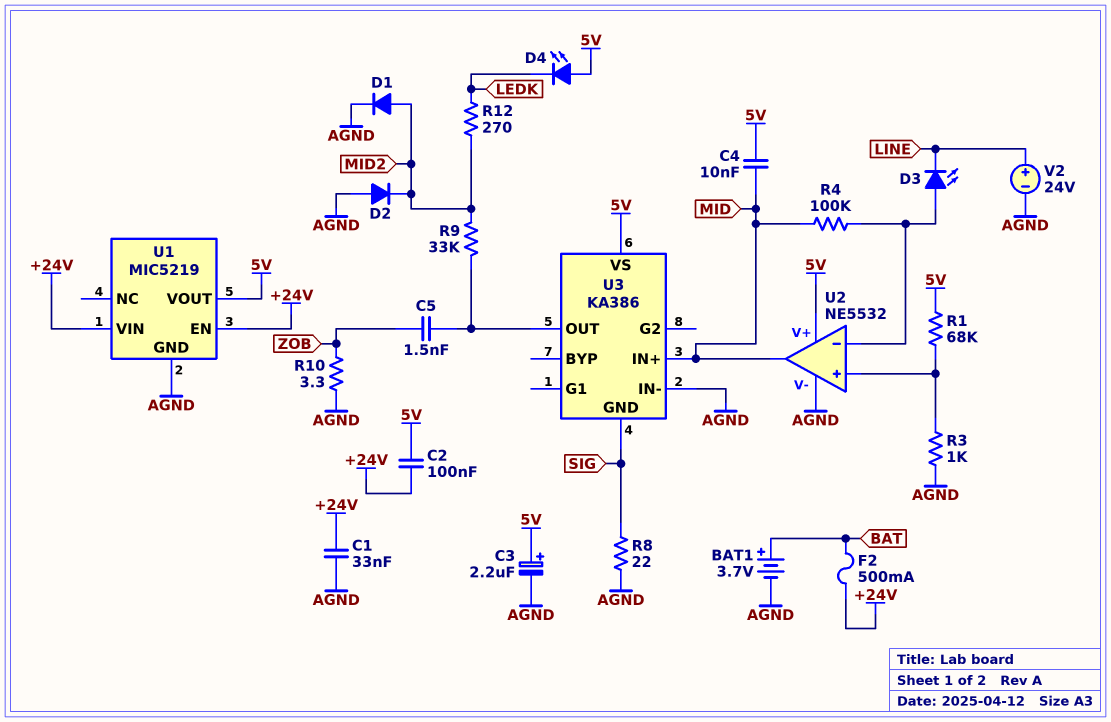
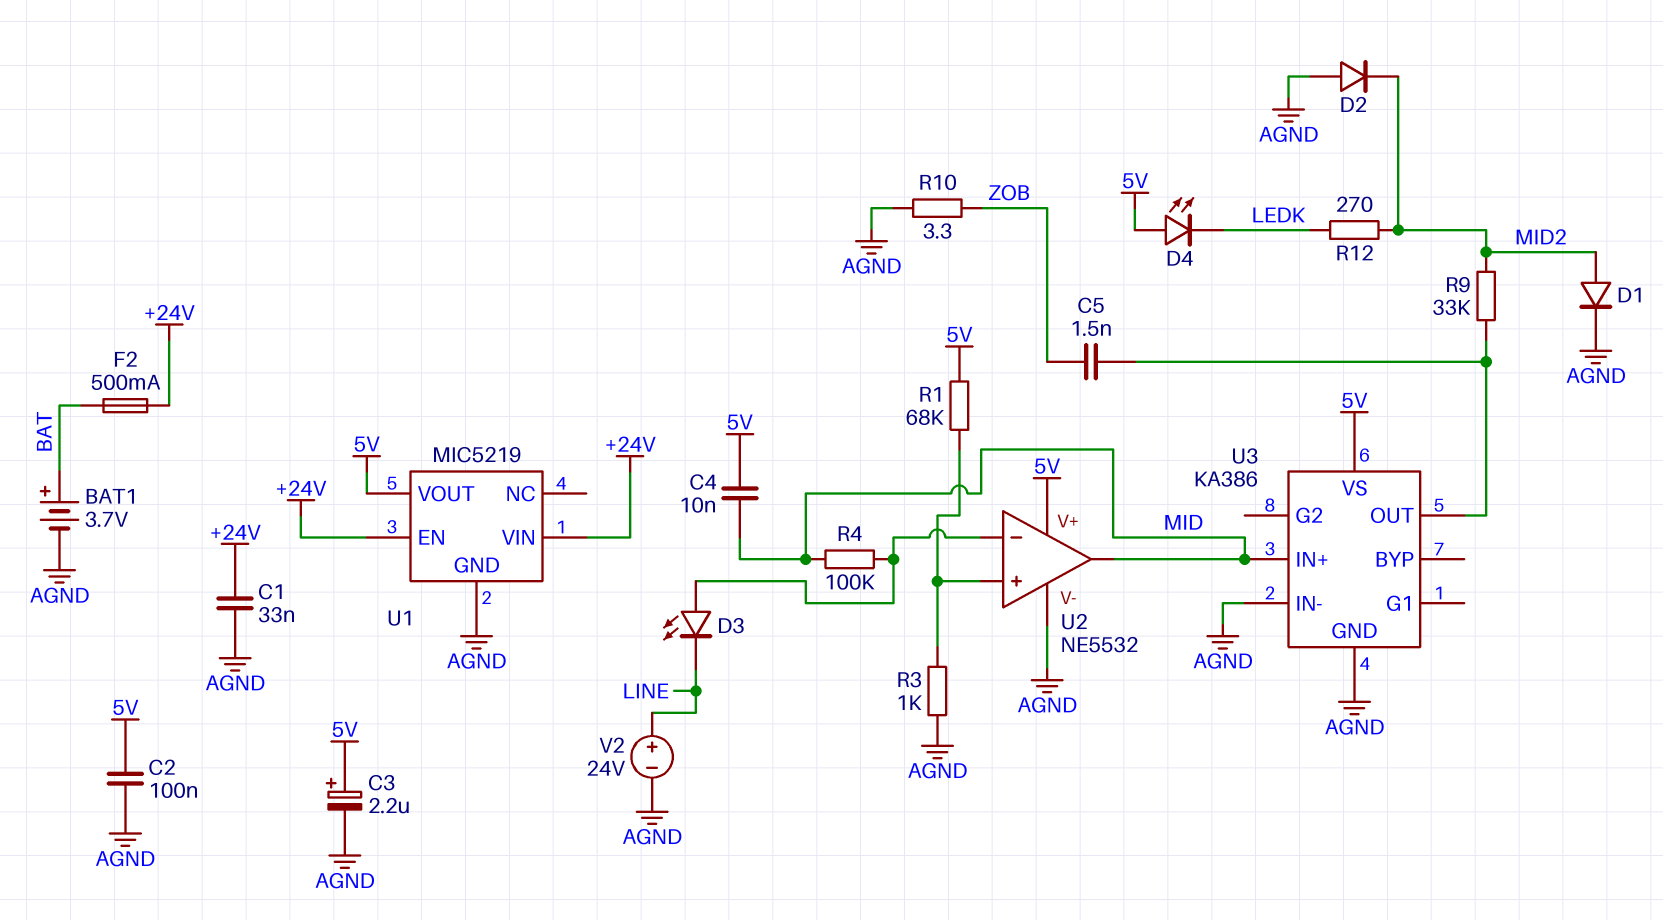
C2: 100nF (+24V, 5V) -> 100nF (5V, AGND)
R8: 22 (AGND, SIG) -> none
U3 pin GND: SIG -> AGND

